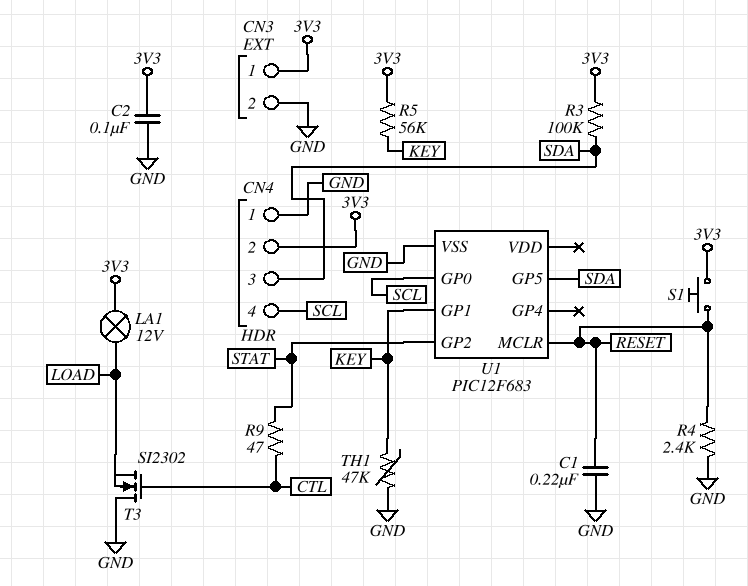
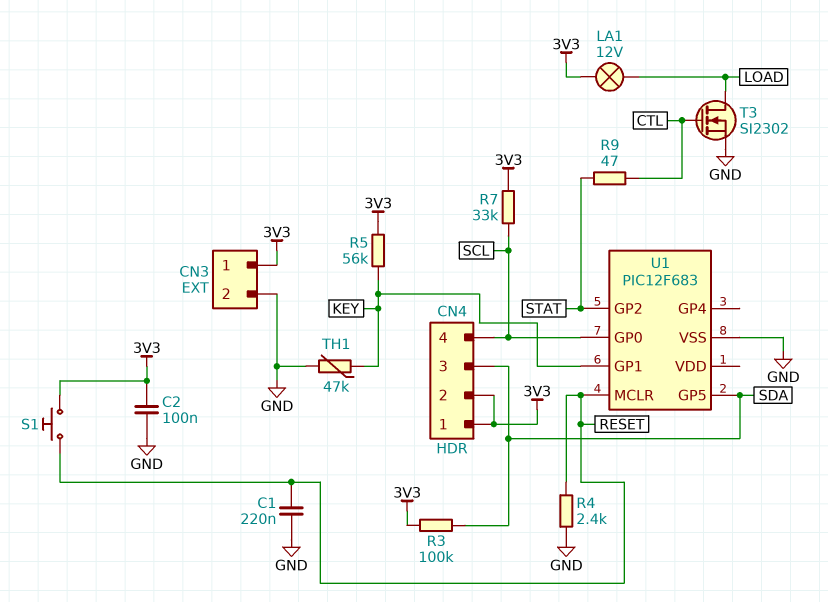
CN4 pin 1: GND -> 3V3
R7: none -> 33k (3V3, SCL)
T3: NMOS SI2302 (G CTL, D GND, S LOAD) -> NMOS SI2302 (G CTL, D LOAD, S GND)

